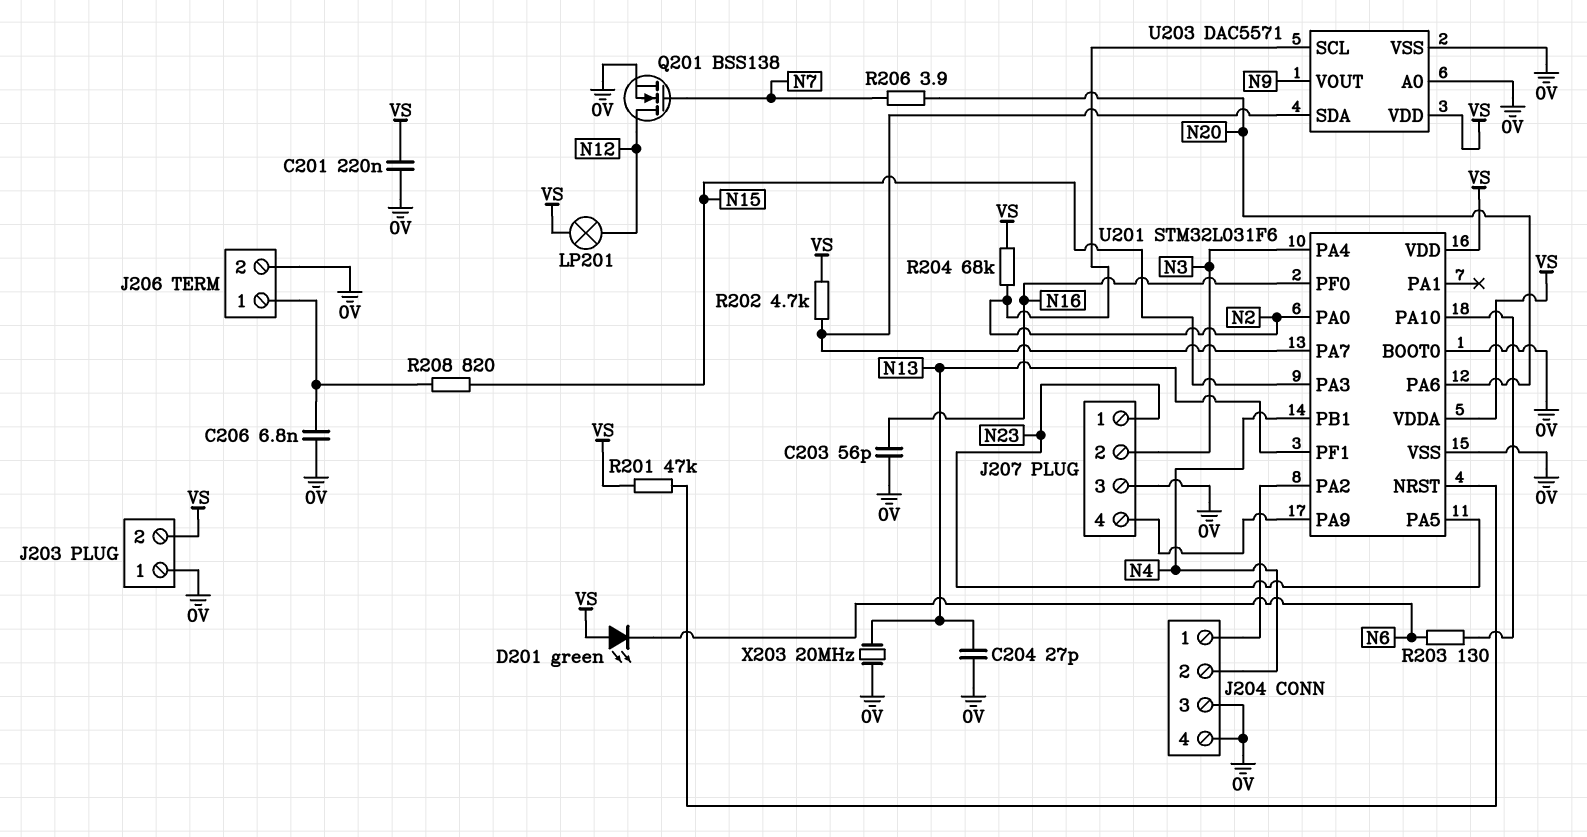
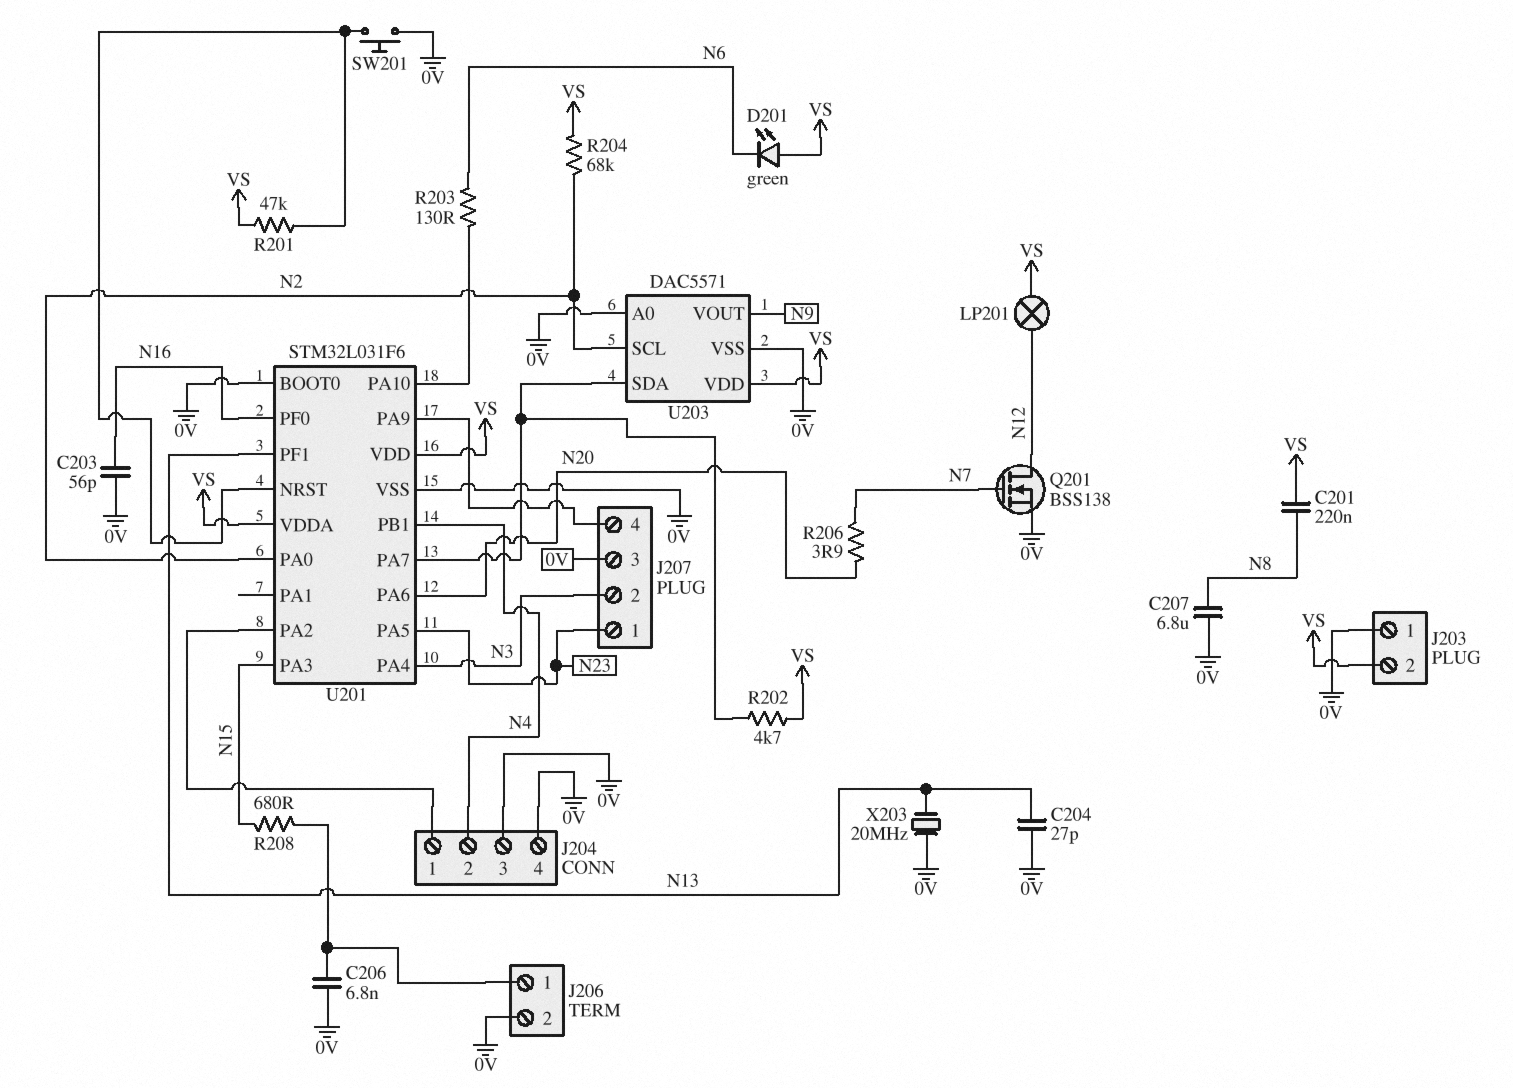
C201: 220nF (0V, VS) -> 220nF (N8, VS)
C207: none -> 6.8uF (0V, N8)
R208: 820 (J206/1, N15) -> 680 (J206/1, N15)
SW201: none -> button (0V, U201/NRST)

